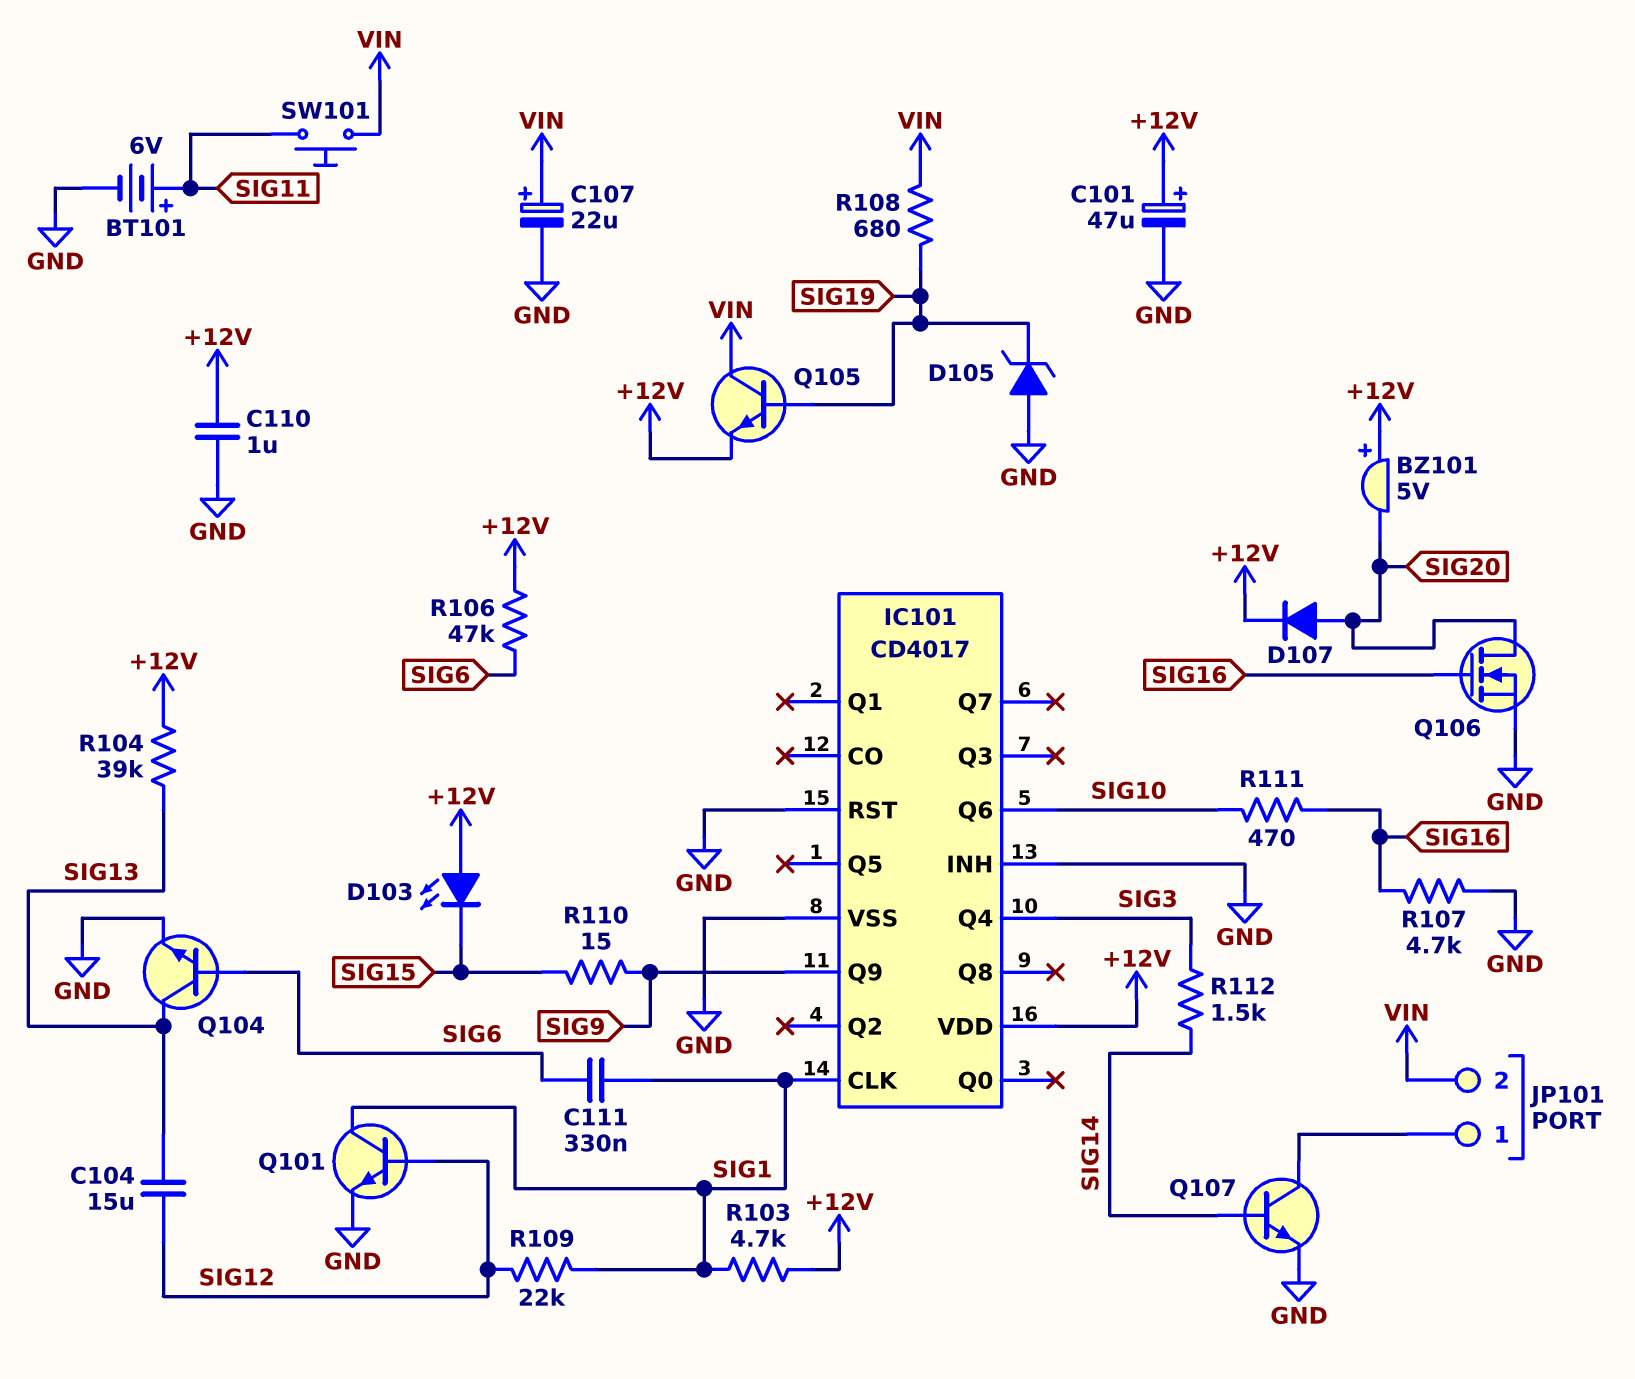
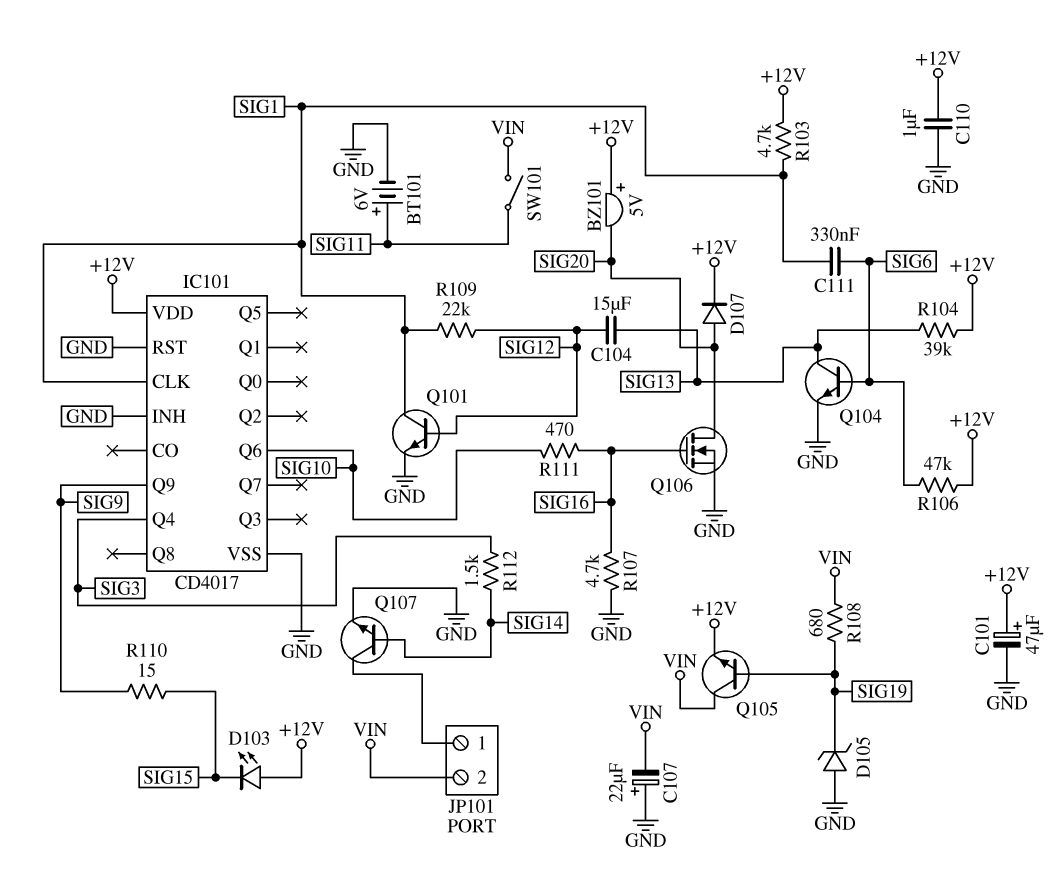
C107: 22uF (plus VIN, minus GND) -> 22uF (plus GND, minus VIN)
SW101: button (SIG11, VIN) -> switch (SIG11, VIN)

